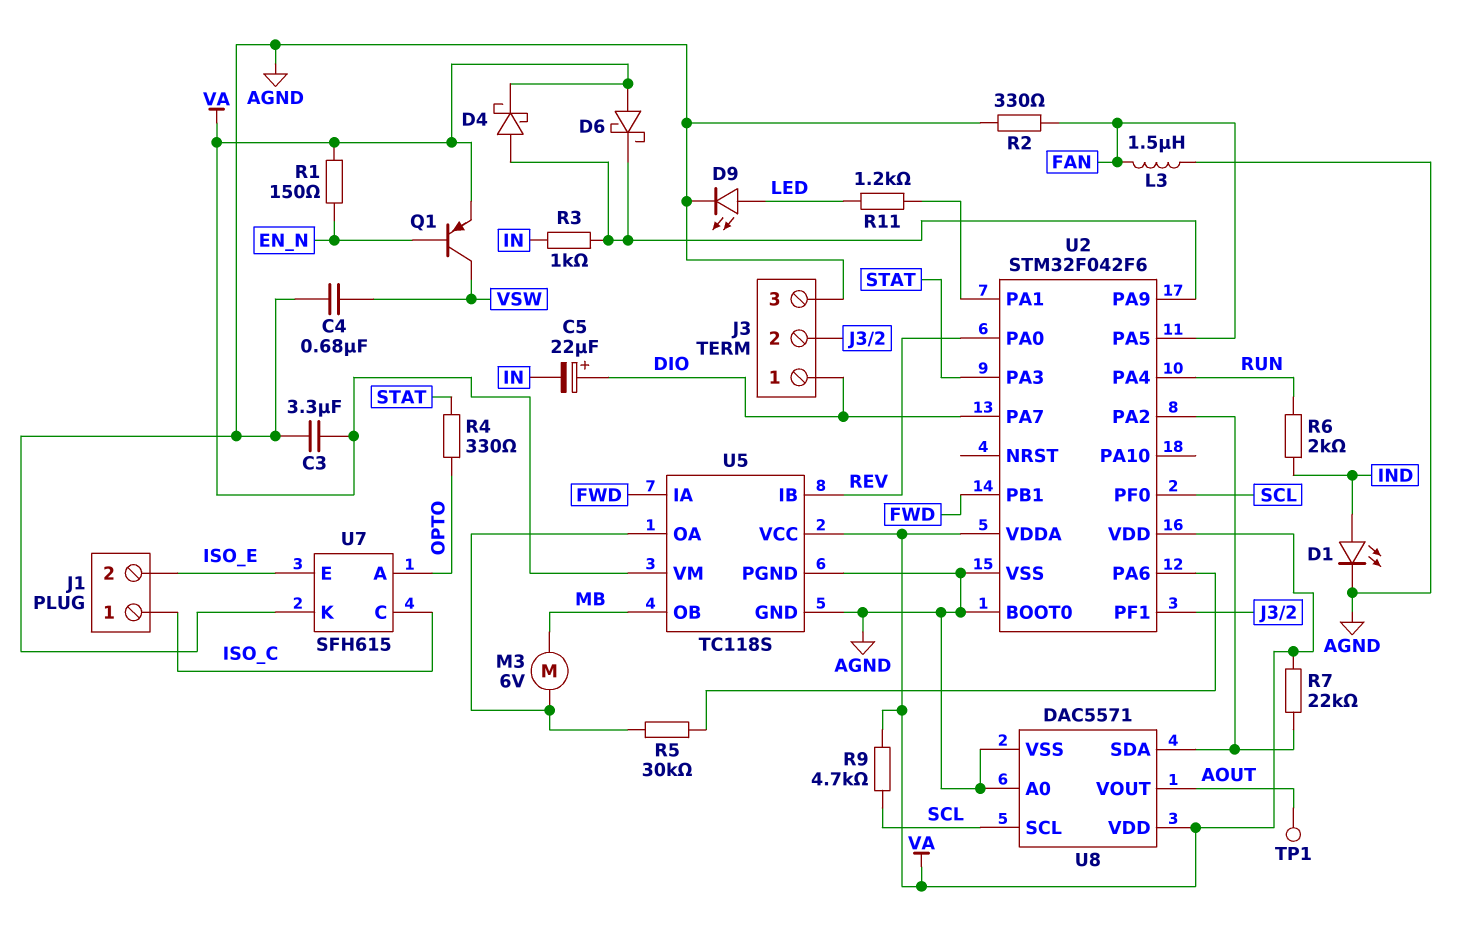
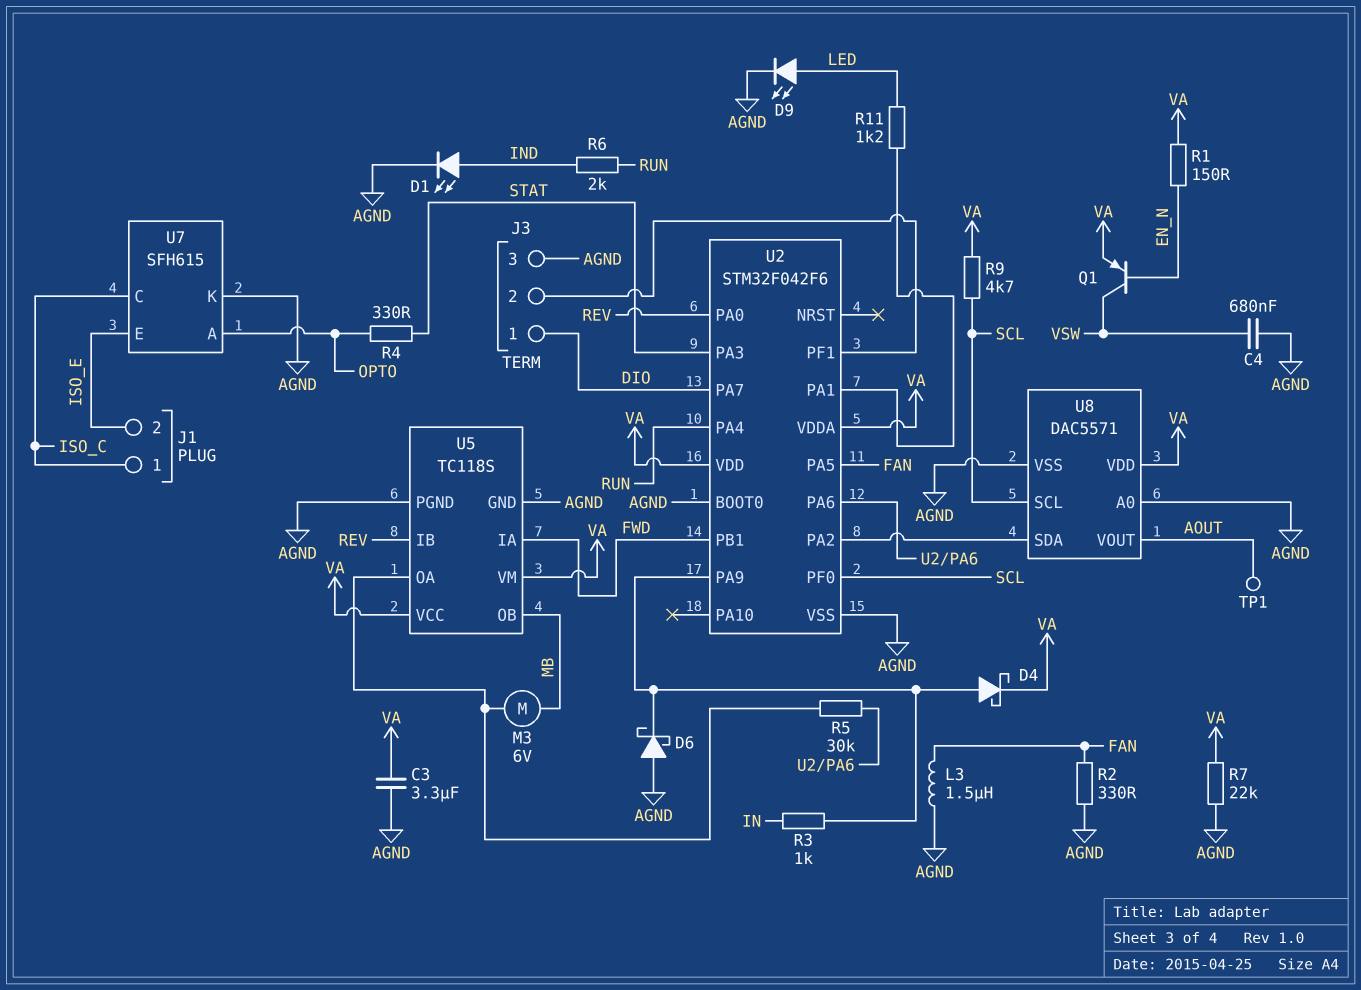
C5: 22uF (plus DIO, minus IN) -> none
D6: schottky (A VA, K U2/PA9) -> schottky (A AGND, K U2/PA9)
R7: 22k (U2/PA2, VA) -> 22k (AGND, VA)

